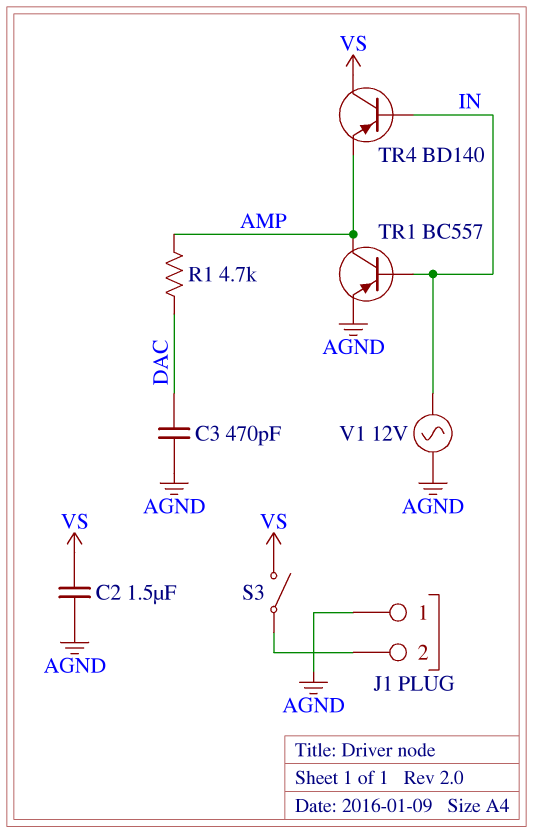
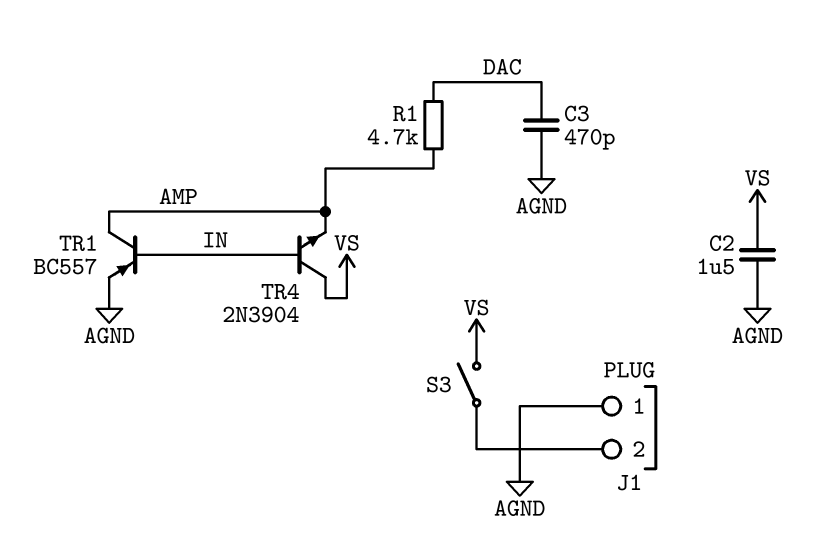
TR4: PNP BD140 (B IN, C VS, E AMP) -> NPN 2N3904 (B IN, C VS, E AMP)
V1: AC 12V (AGND, IN) -> none

